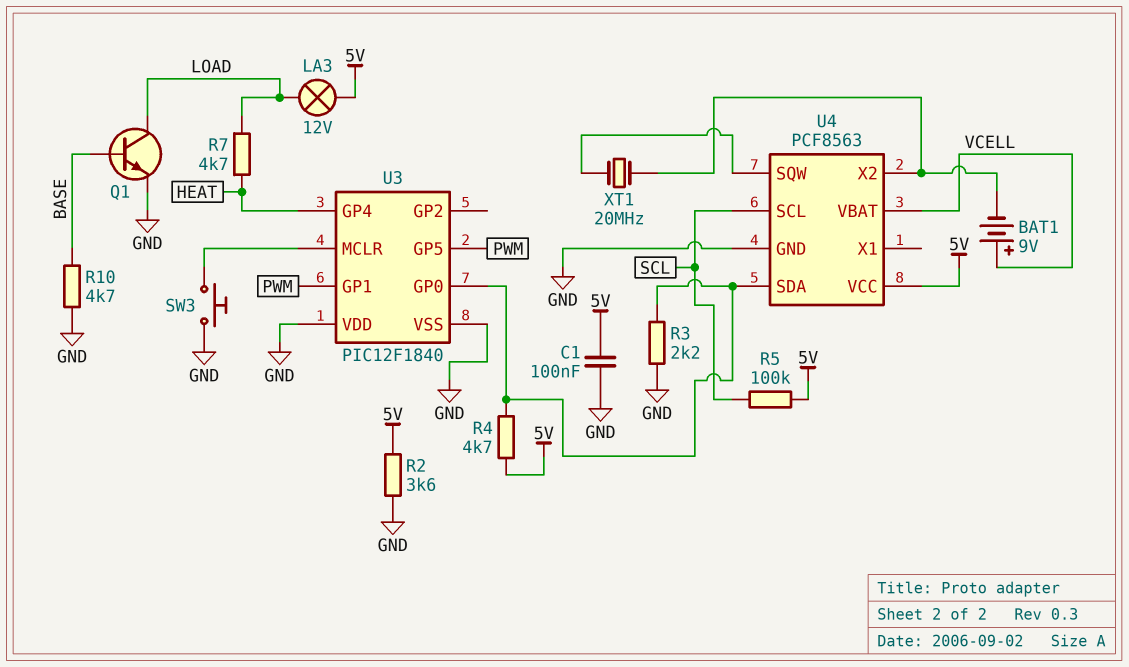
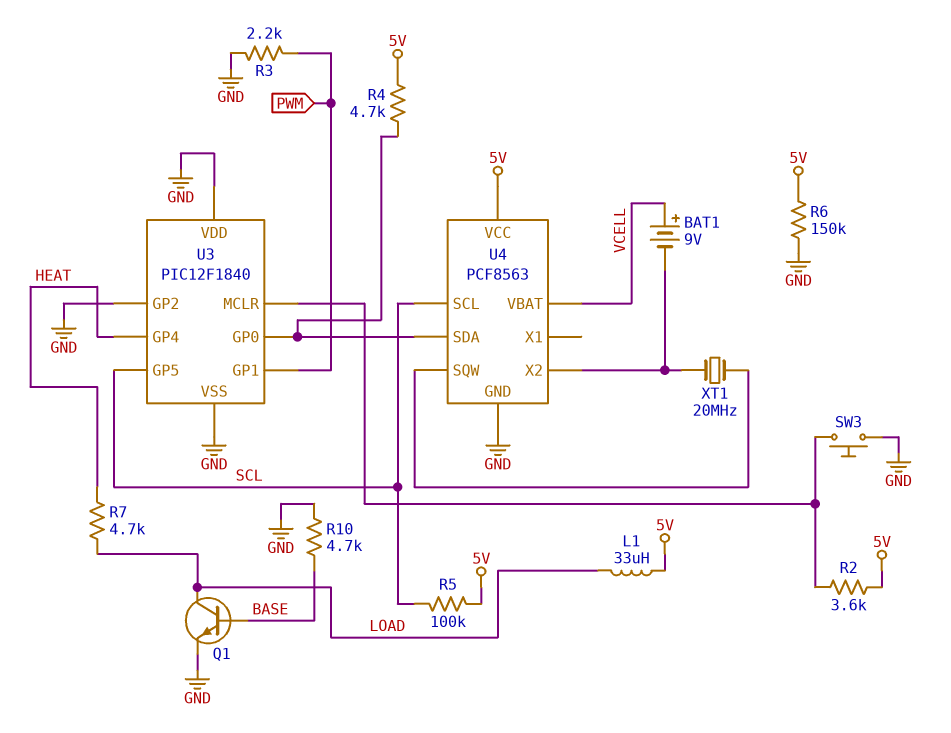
C1: 100nF (5V, GND) -> none
L1: none -> 33uH (5V, LOAD)
LA3: lamp 12V (5V, LOAD) -> none
R2: 3.6k (5V, GND) -> 3.6k (5V, U3/MCLR)
R3: 2.2k (GND, U3/GP0) -> 2.2k (GND, PWM)
R6: none -> 150k (5V, GND)
U3 pin GP2: none -> GND
U3 pin GP5: PWM -> SCL

